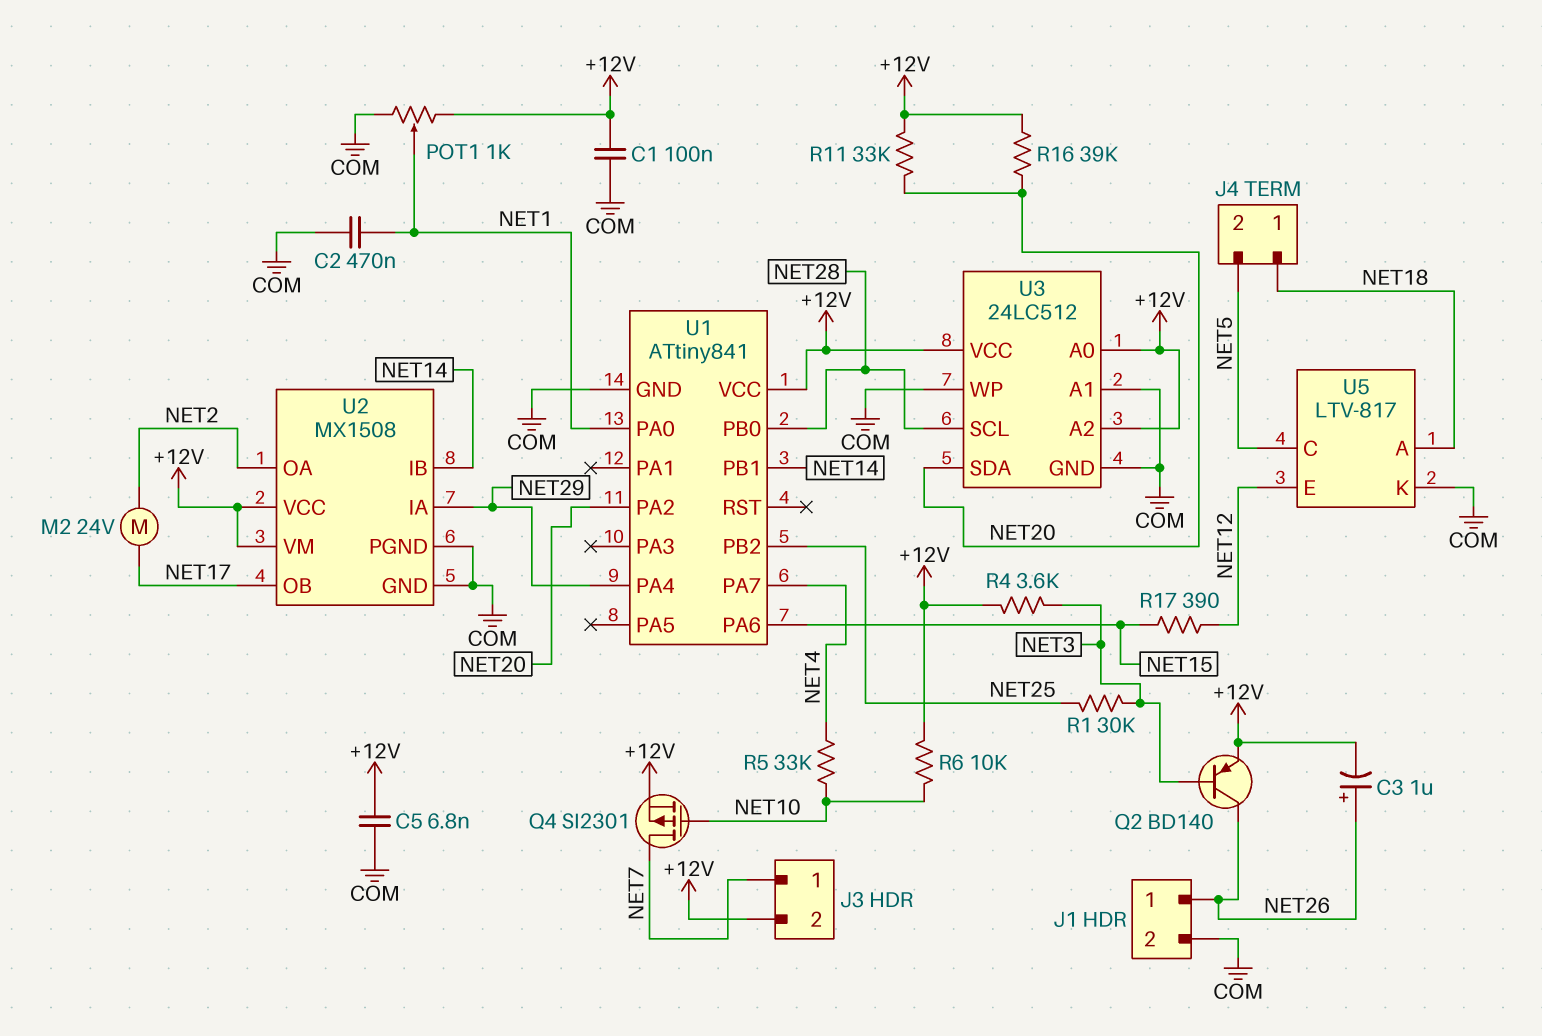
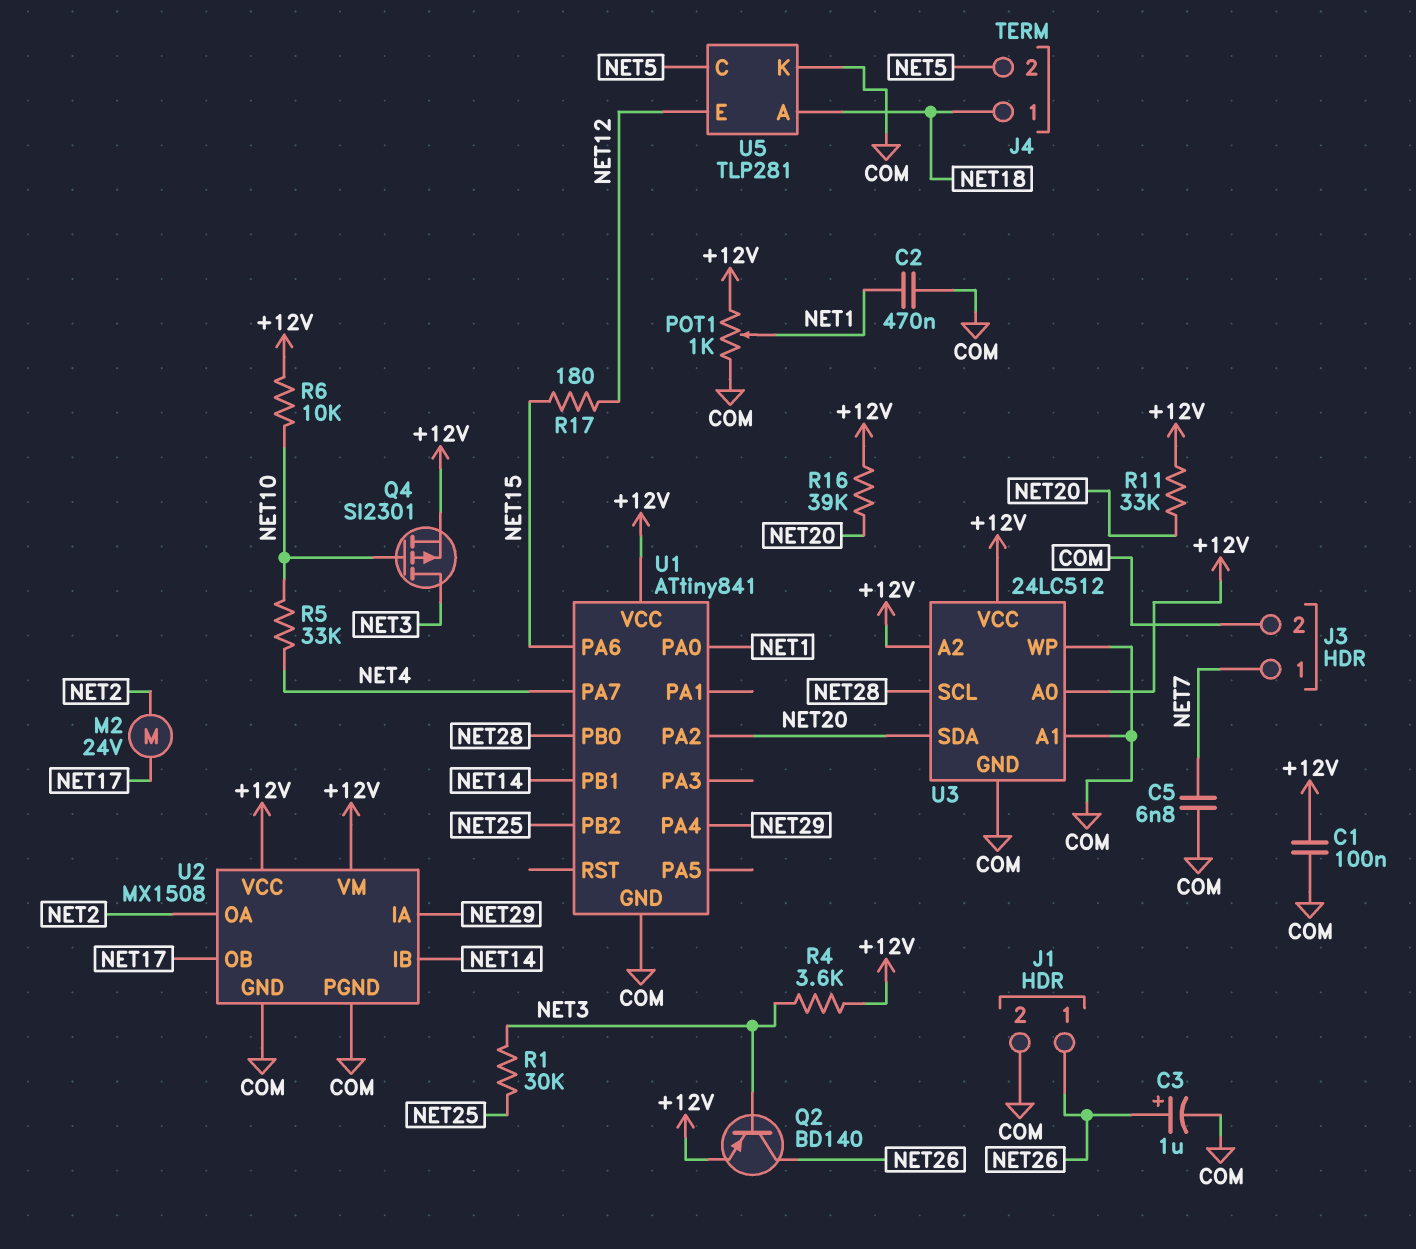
C3: 1uF (plus NET26, minus +12V) -> 1uF (plus NET26, minus COM)
C5: 6.8nF (+12V, COM) -> 6.8nF (COM, NET7)
J3 pin 2: +12V -> COM
Q4: PMOS SI2301 (G NET10, D NET7, S +12V) -> PMOS SI2301 (G NET10, D NET3, S +12V)
R17: 390 (NET12, NET15) -> 180 (NET12, NET15)
U5: LTV-817 -> TLP281

